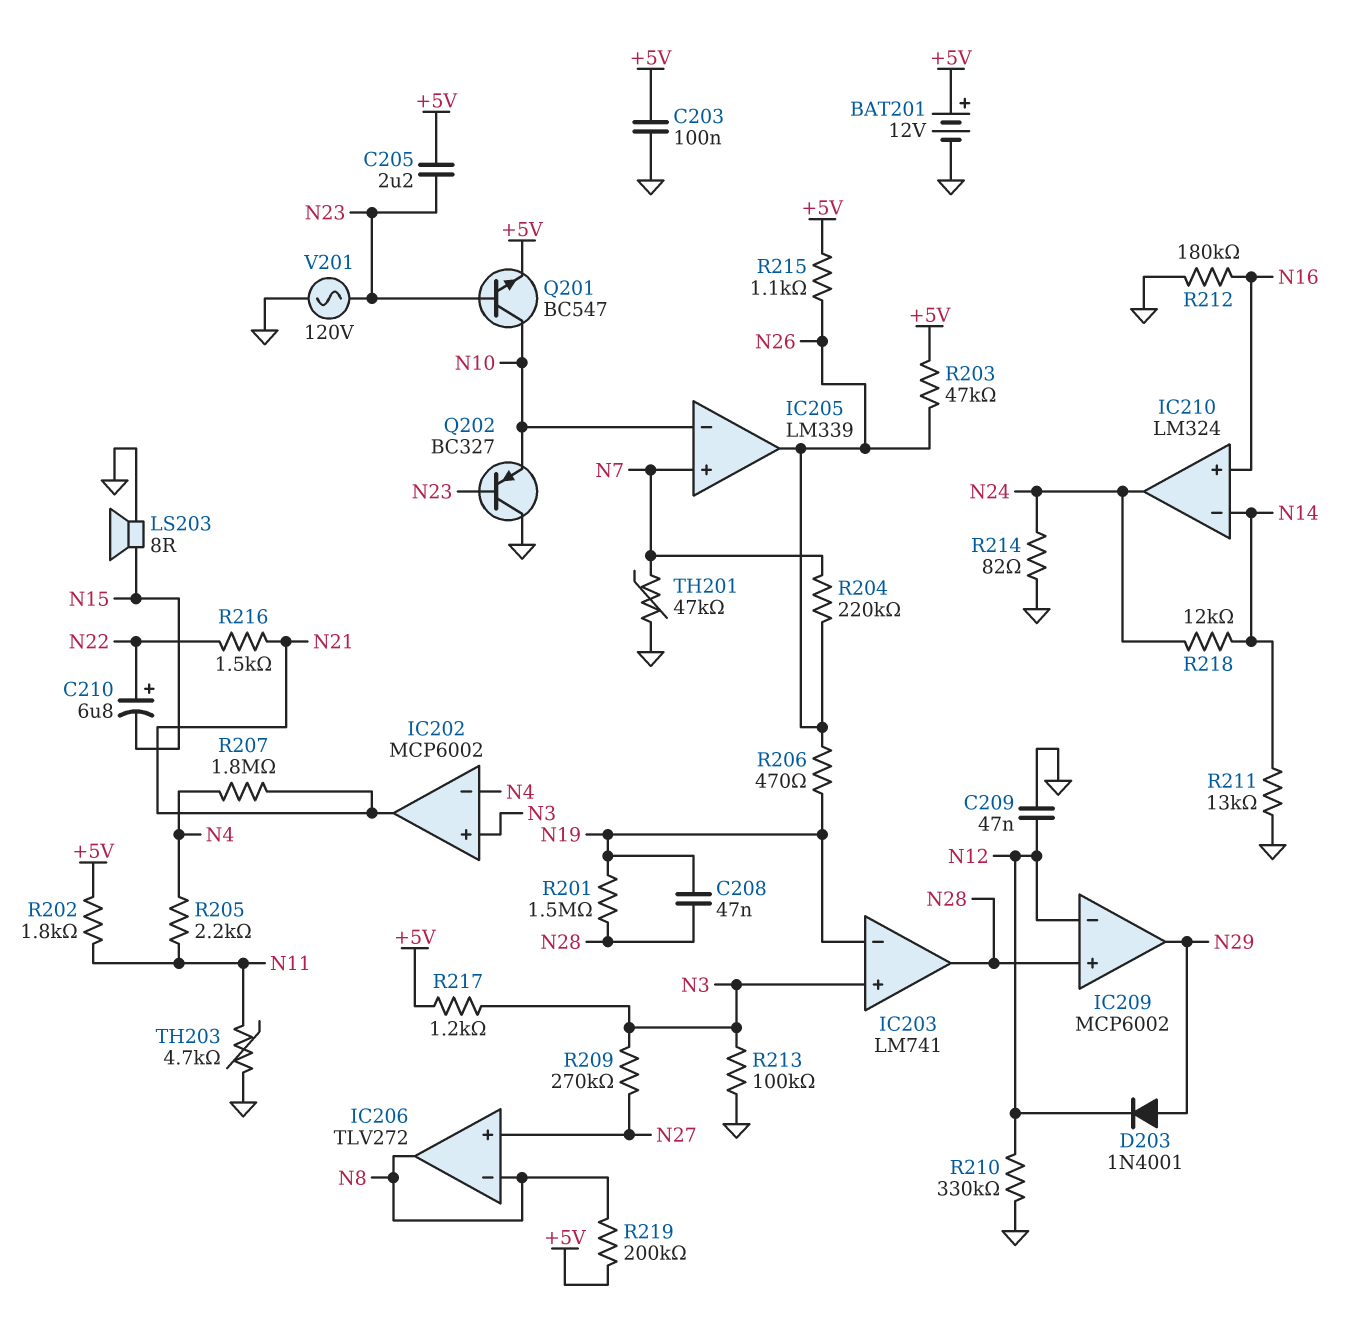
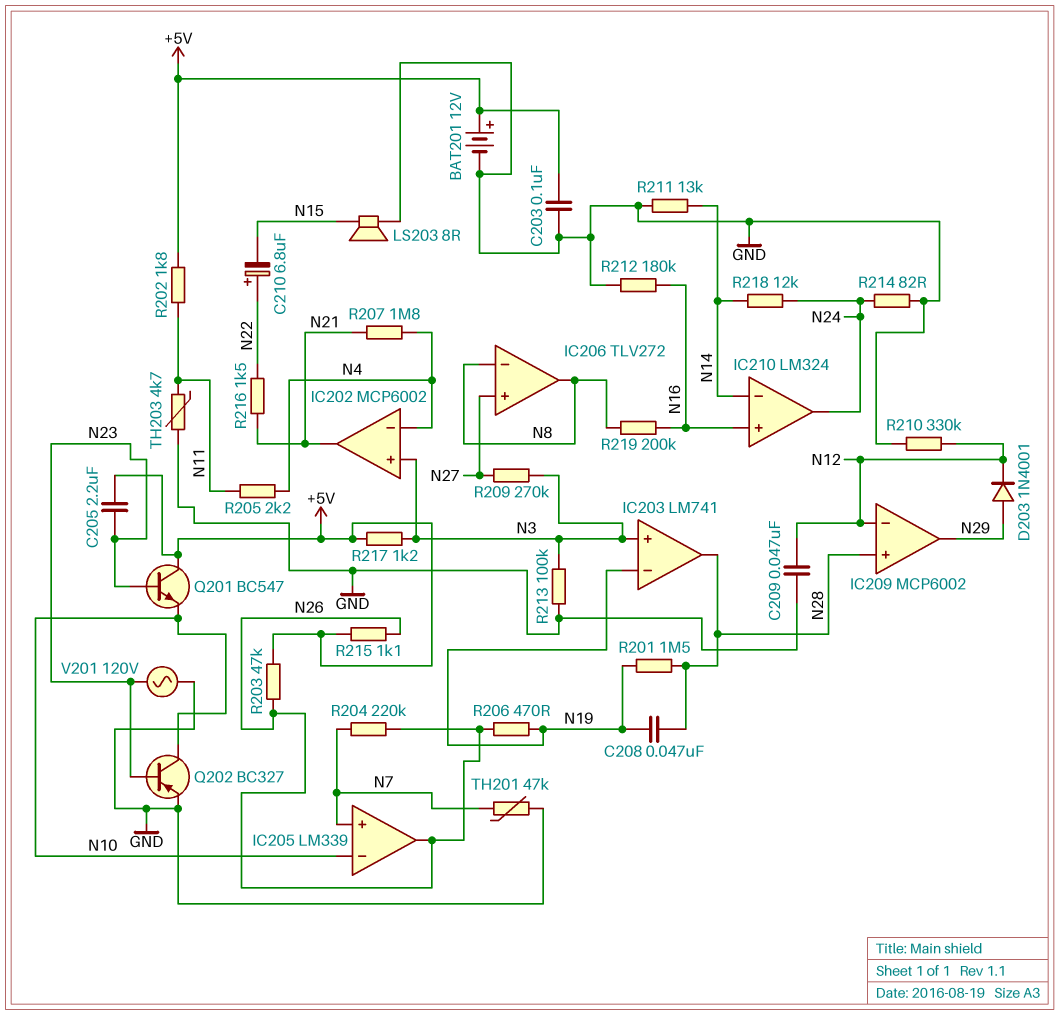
Q201: NPN BC547 (B N23, C N10, E +5V) -> NPN BC547 (B N23, C +5V, E N10)
Q202: PNP BC327 (B N23, C GND, E N10) -> PNP BC327 (B N23, C N10, E GND)
R219: 200k (+5V, N8) -> 200k (N8, N16)

